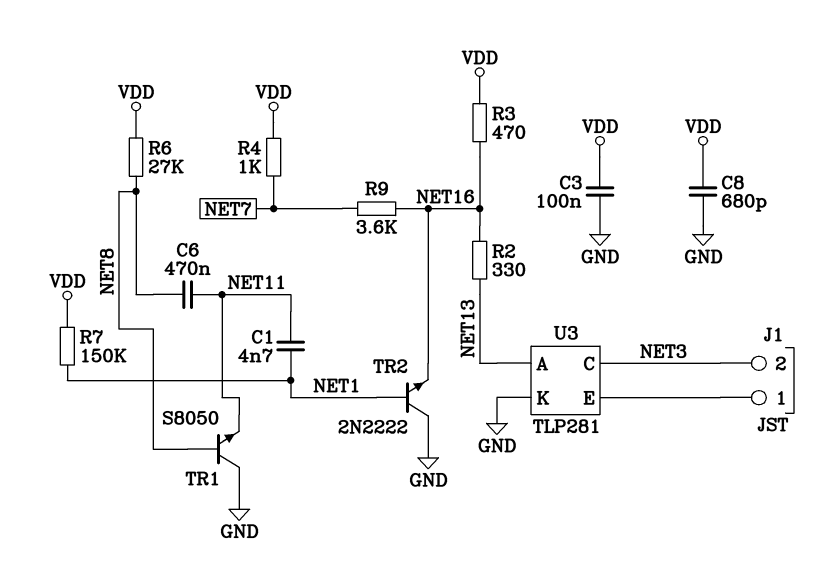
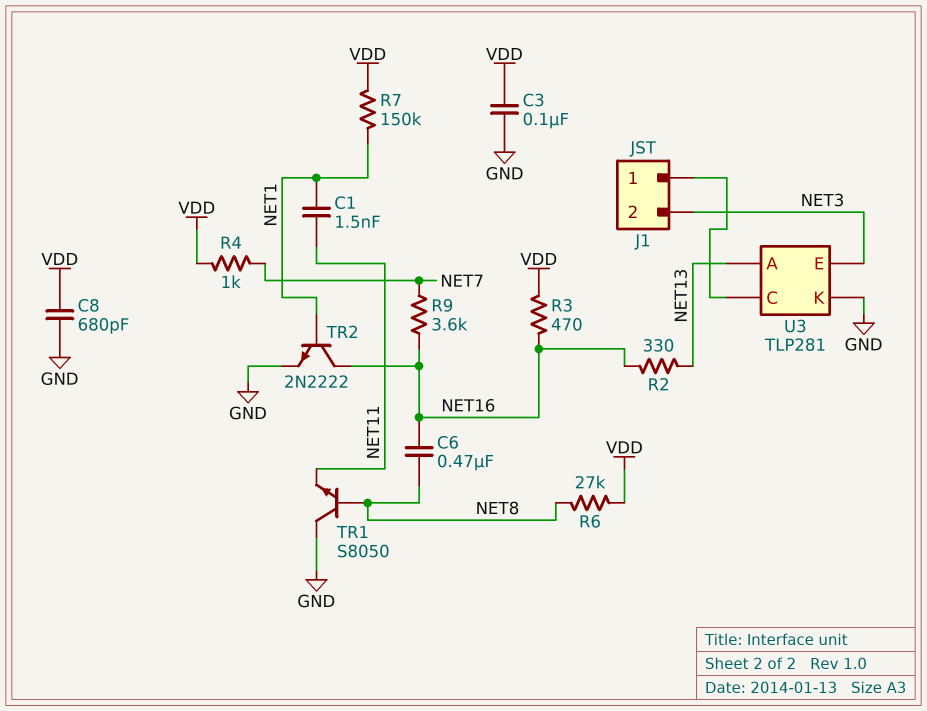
C1: 4.7nF (NET1, NET11) -> 1.5nF (NET1, NET11)
C6: 470nF (NET8, NET11) -> 470nF (NET8, NET16)
TR2: NPN 2N2222 (B NET1, C GND, E NET16) -> NPN 2N2222 (B NET1, C NET16, E GND)
U3 pin C: NET3 -> J1/1
U3 pin E: J1/1 -> NET3

